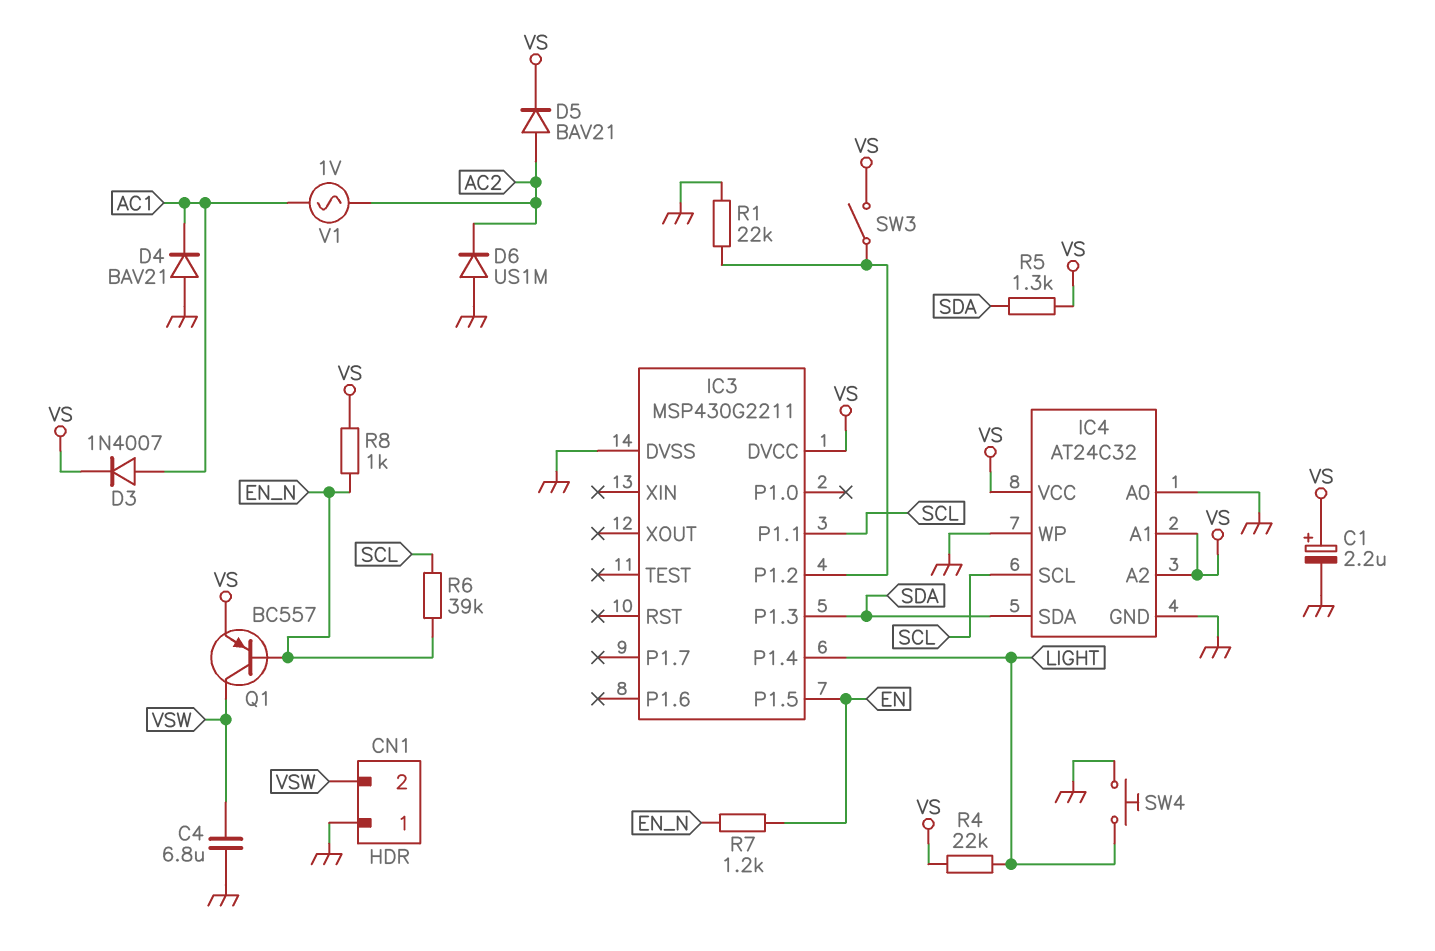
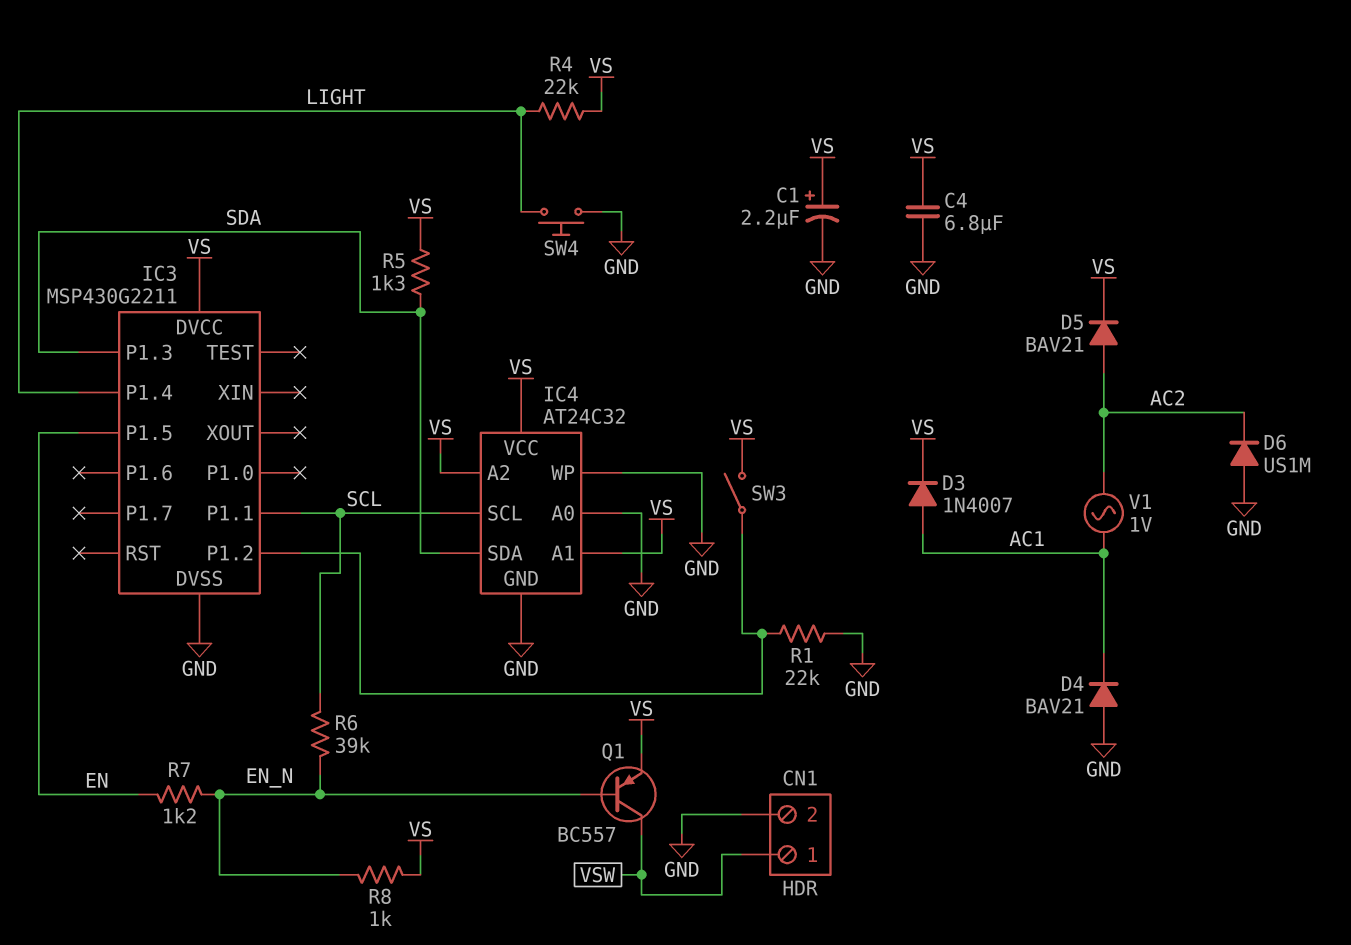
C4: 6.8uF (GND, VSW) -> 6.8uF (GND, VS)
CN1 pin 1: GND -> VSW
CN1 pin 2: VSW -> GND

